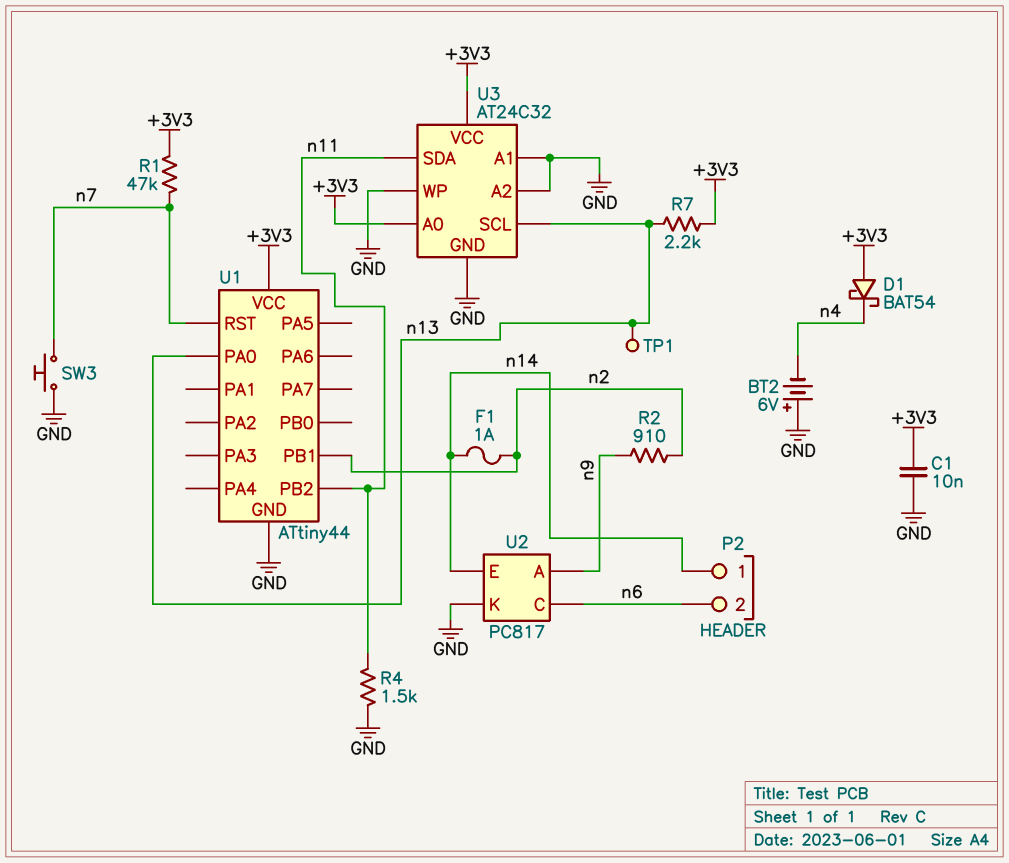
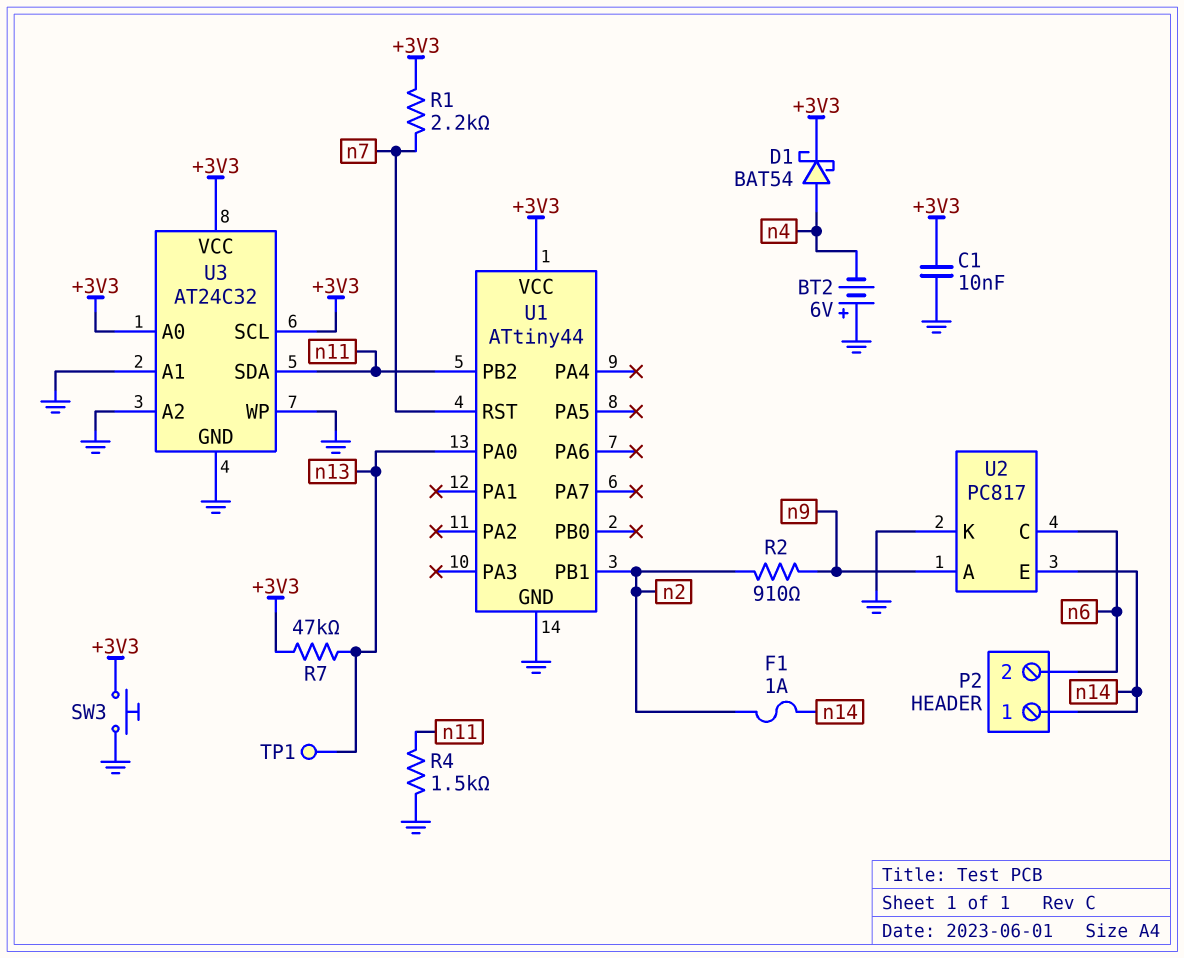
D1: schottky BAT54 (A +3V3, K n4) -> schottky BAT54 (A n4, K +3V3)
R1: 47k (+3V3, n7) -> 2.2k (+3V3, n7)
R7: 2.2k (+3V3, n13) -> 47k (+3V3, n13)
SW3: button (GND, n7) -> button (+3V3, GND)
U3 pin SCL: n13 -> +3V3

